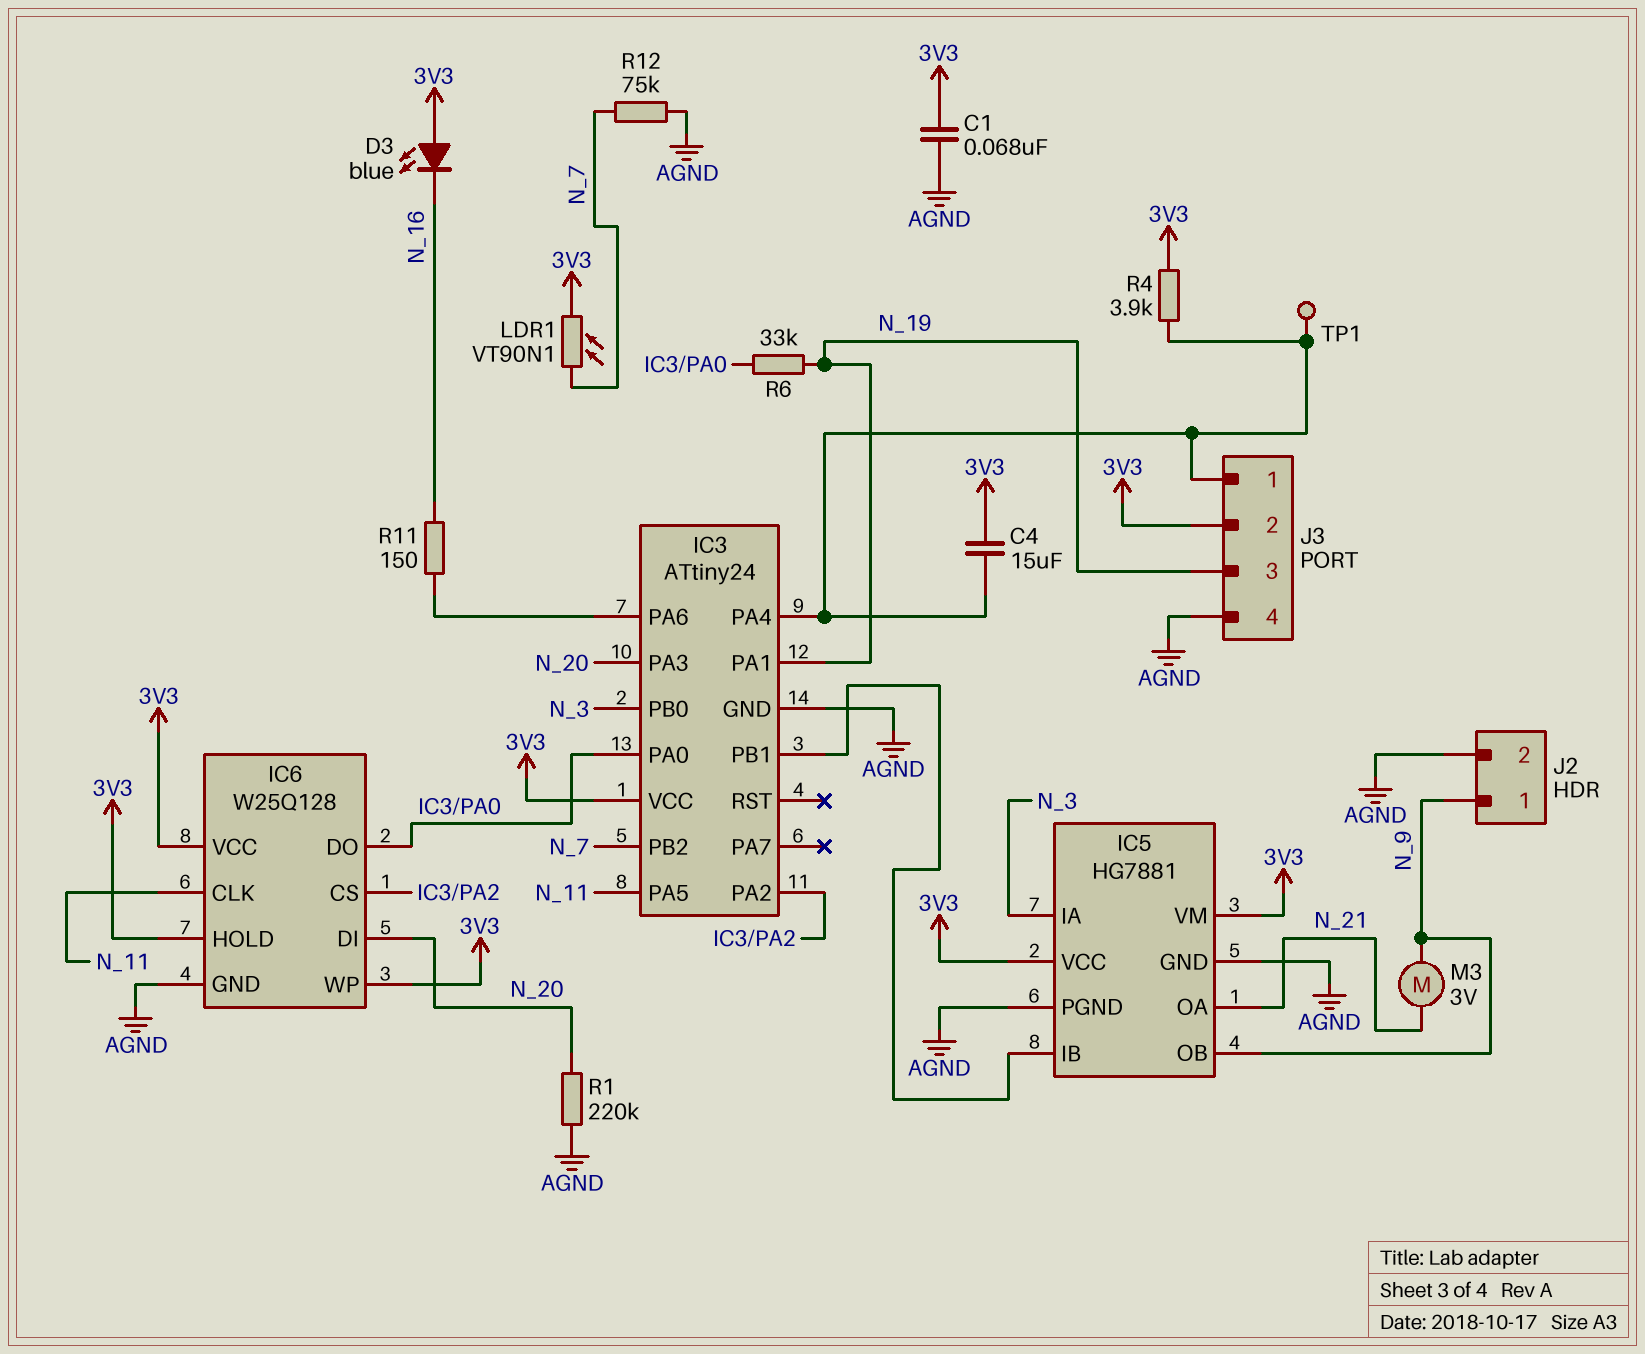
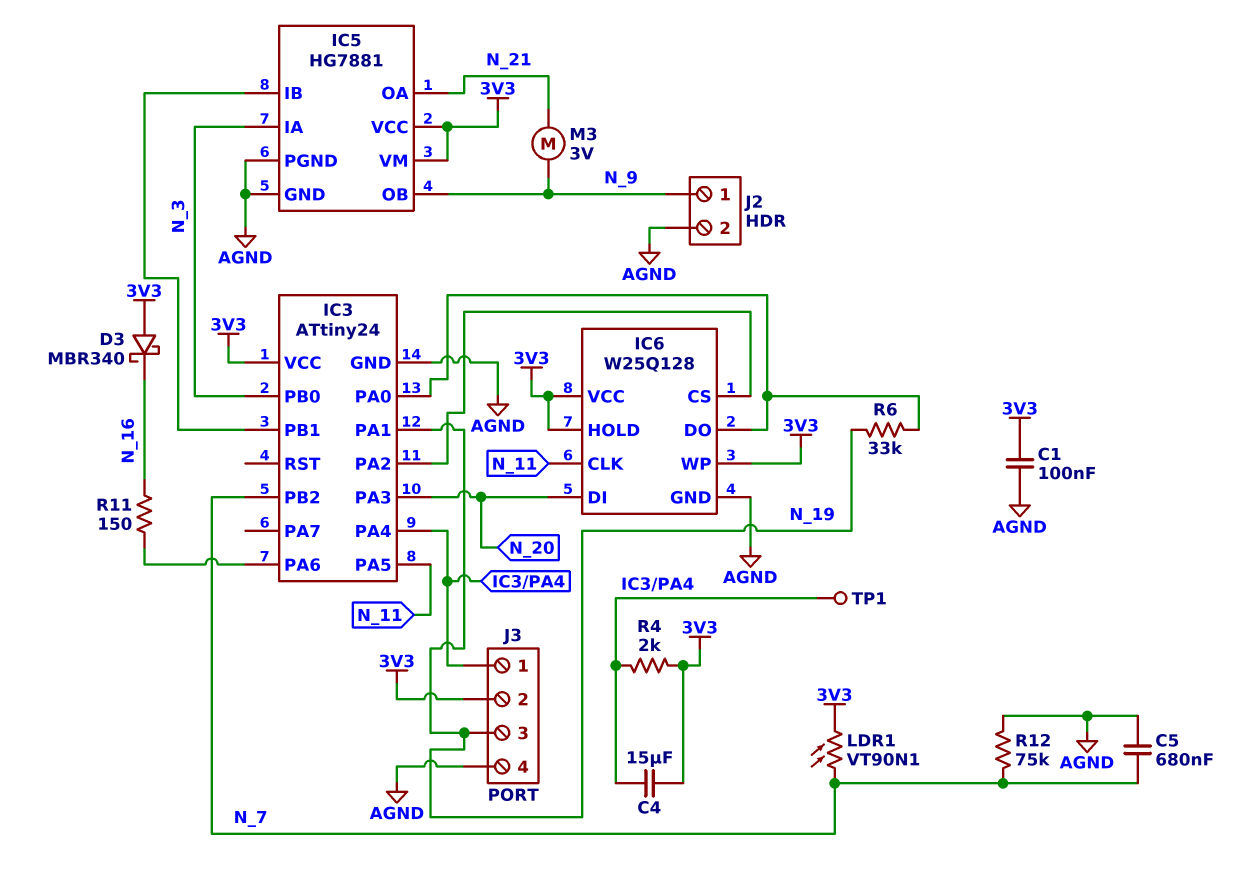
C1: 68nF (3V3, AGND) -> 100nF (3V3, AGND)
C5: none -> 680nF (AGND, N_7)
D3: LED blue (A 3V3, K N_16) -> schottky MBR340 (A 3V3, K N_16)
R1: 220k (AGND, N_20) -> none
R4: 3.9k (3V3, IC3/PA4) -> 2k (3V3, IC3/PA4)

